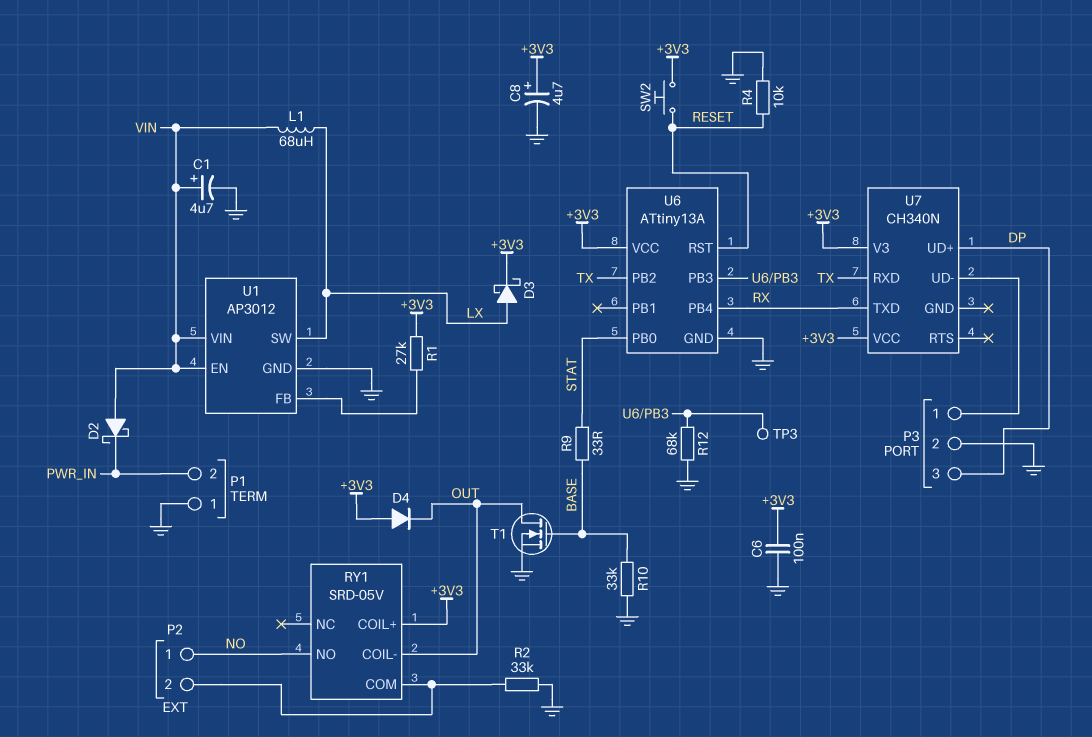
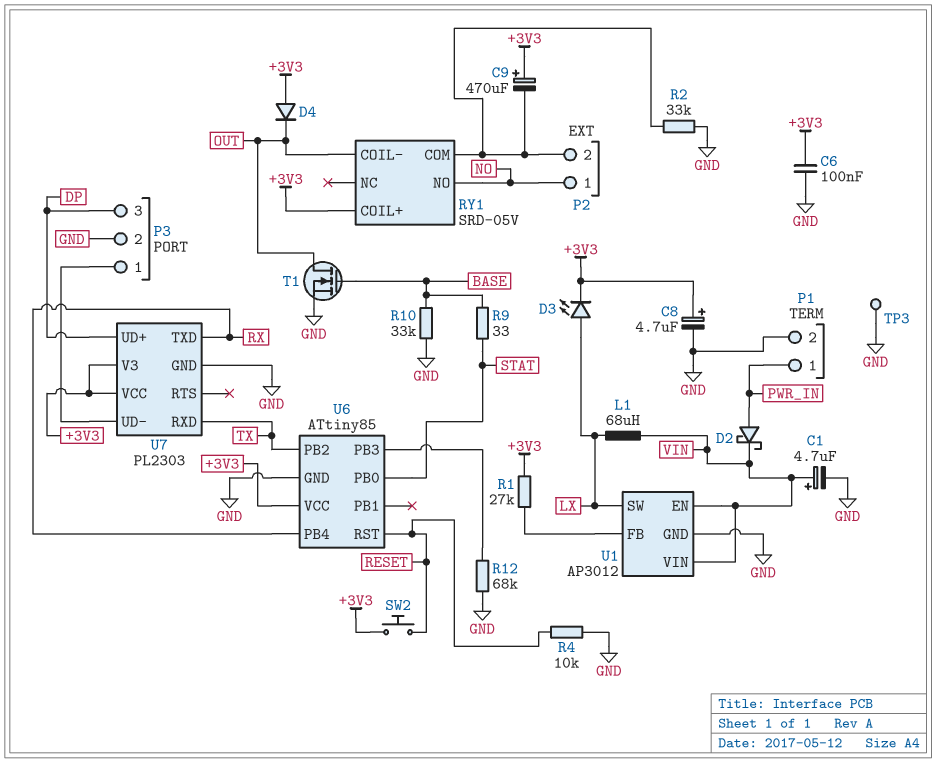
C9: none -> 470uF (plus +3V3, minus P2/2)
D2: schottky (A VIN, K PWR_IN) -> schottky (A PWR_IN, K VIN)
D3: schottky (A LX, K +3V3) -> LED (A LX, K +3V3)
P1 pin 1: GND -> PWR_IN
P1 pin 2: PWR_IN -> GND
TP3: test point (U6/PB3) -> test point (GND)
U6: ATtiny13A -> ATtiny85
U7: CH340N -> PL2303
U7 pin GND: none -> GND

